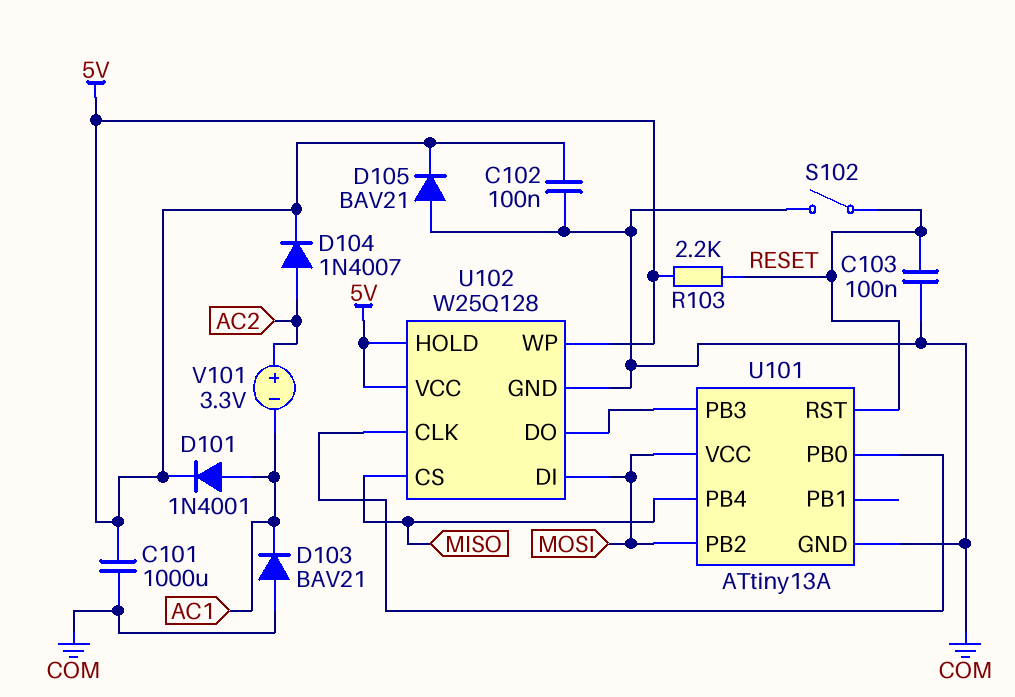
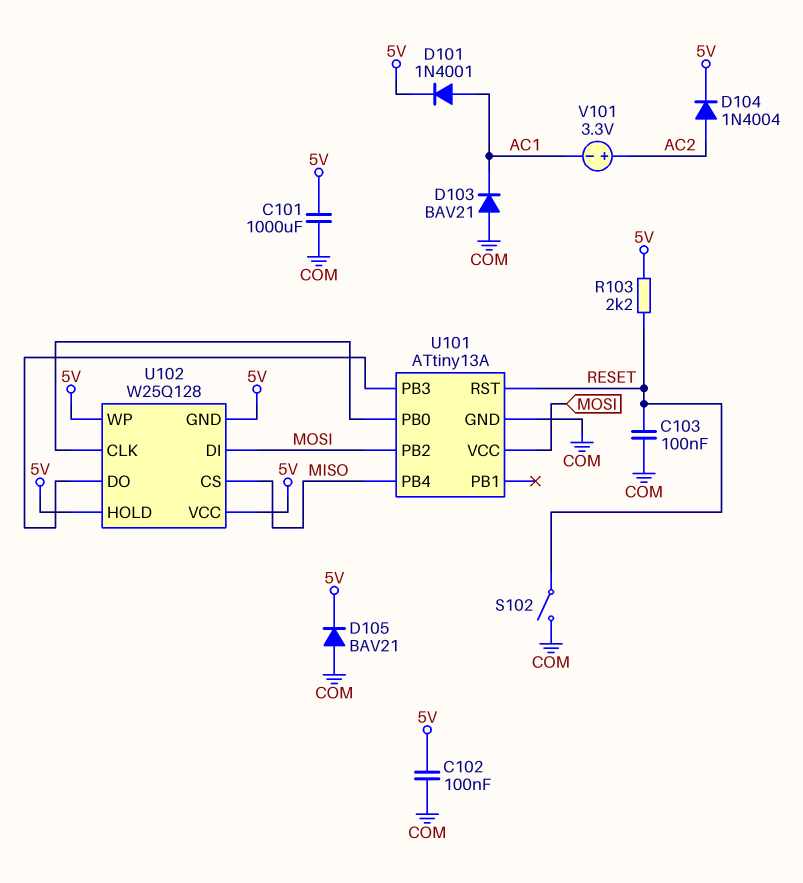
D104: diode 1N4007 (A AC2, K 5V) -> diode 1N4004 (A AC2, K 5V)
U102 pin GND: COM -> 5V

